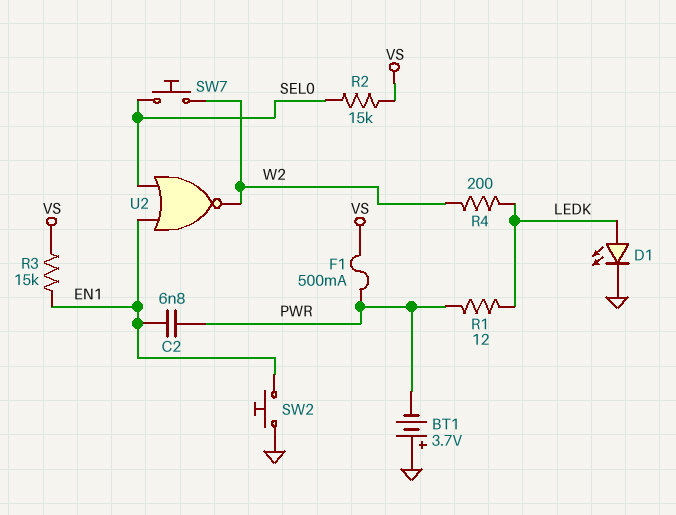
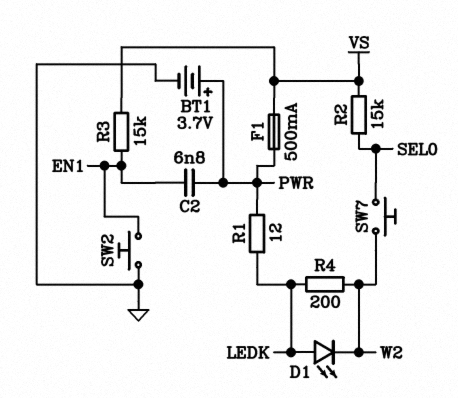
BT1: 3.7V (plus GND, minus PWR) -> 3.7V (plus PWR, minus GND)
D1: LED (A LEDK, K GND) -> LED (A LEDK, K W2)
U2: NOR (in EN1, in SEL0, out W2) -> none

